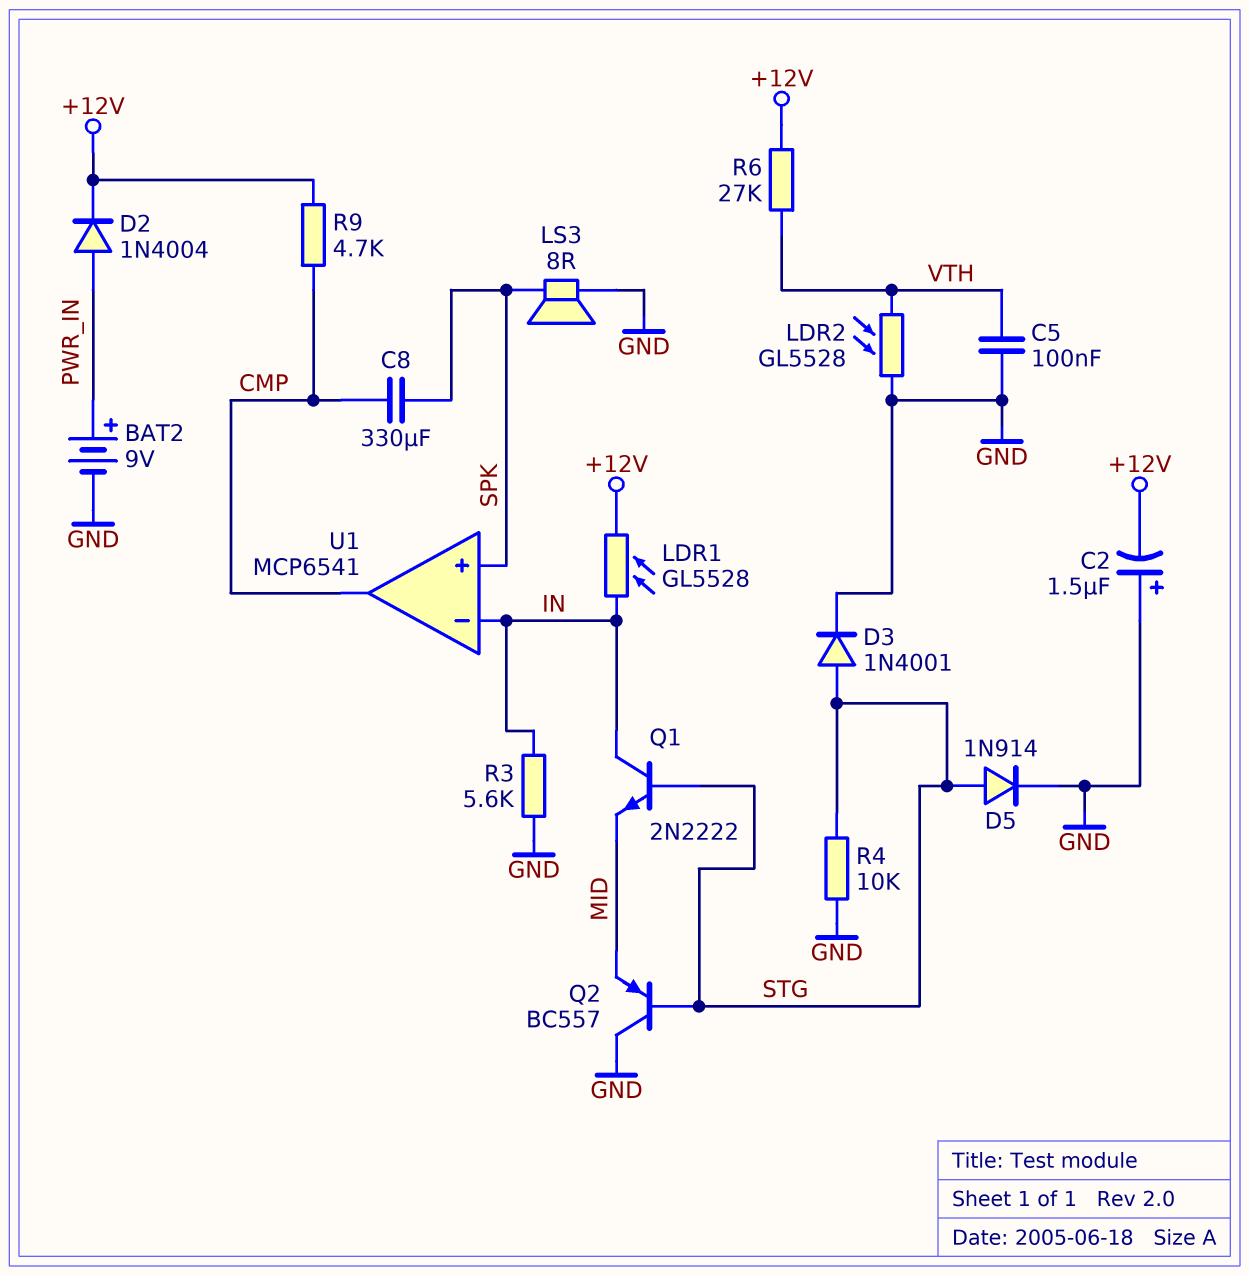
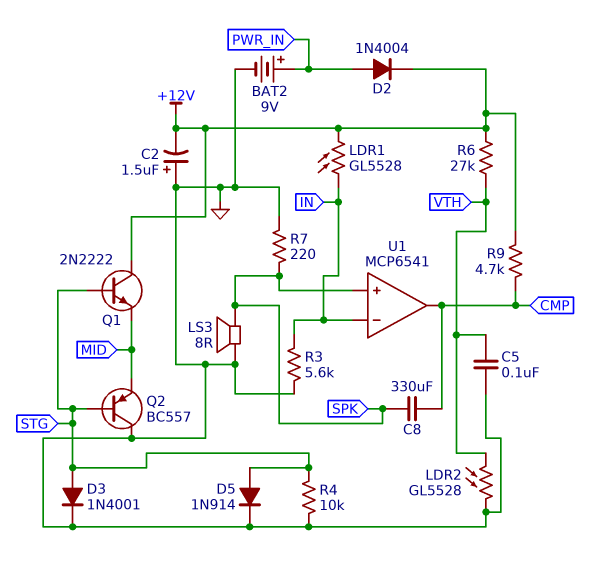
Q1: NPN 2N2222 (B STG, C IN, E MID) -> NPN 2N2222 (B STG, C +12V, E MID)
R7: none -> 220 (GND, SPK)

